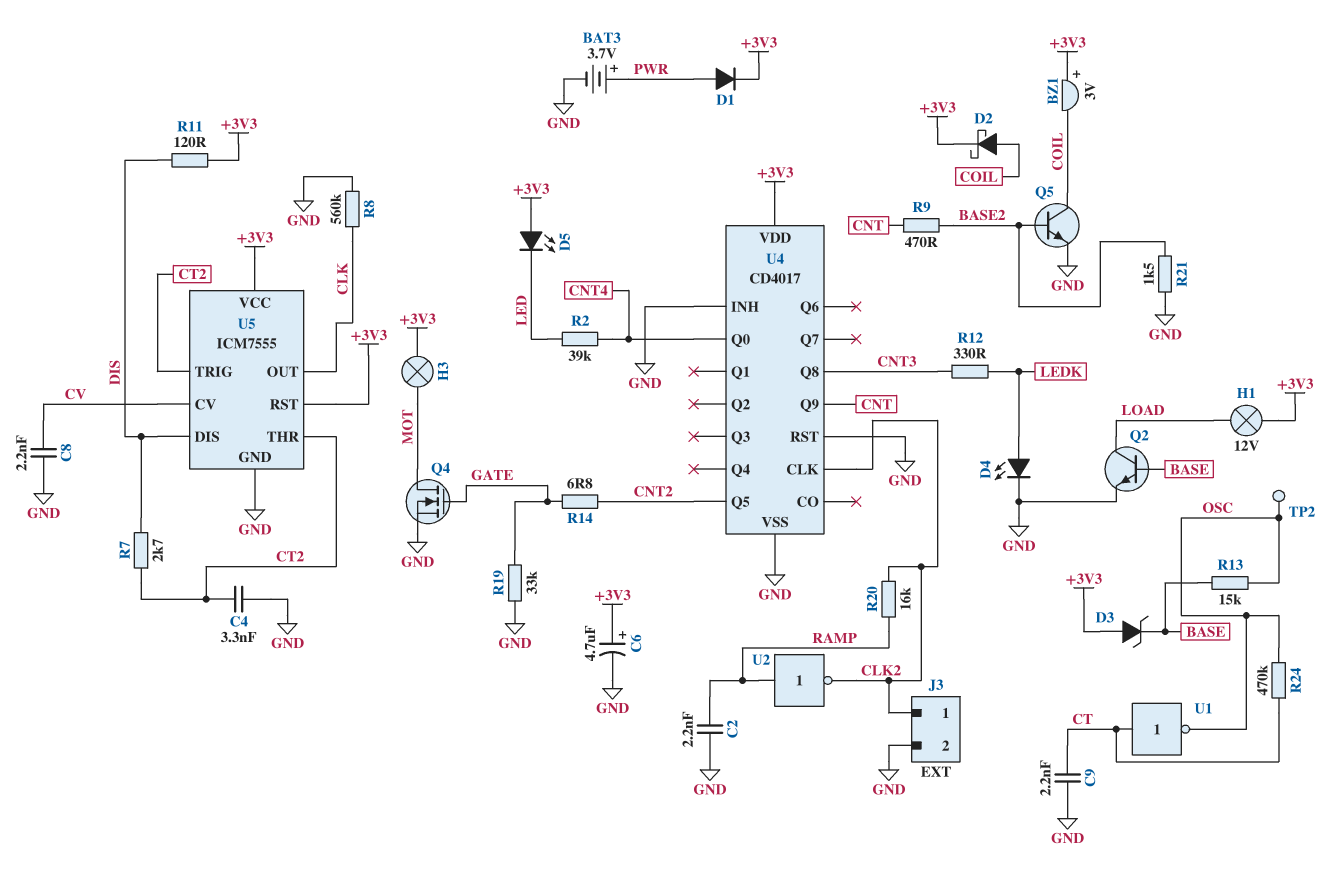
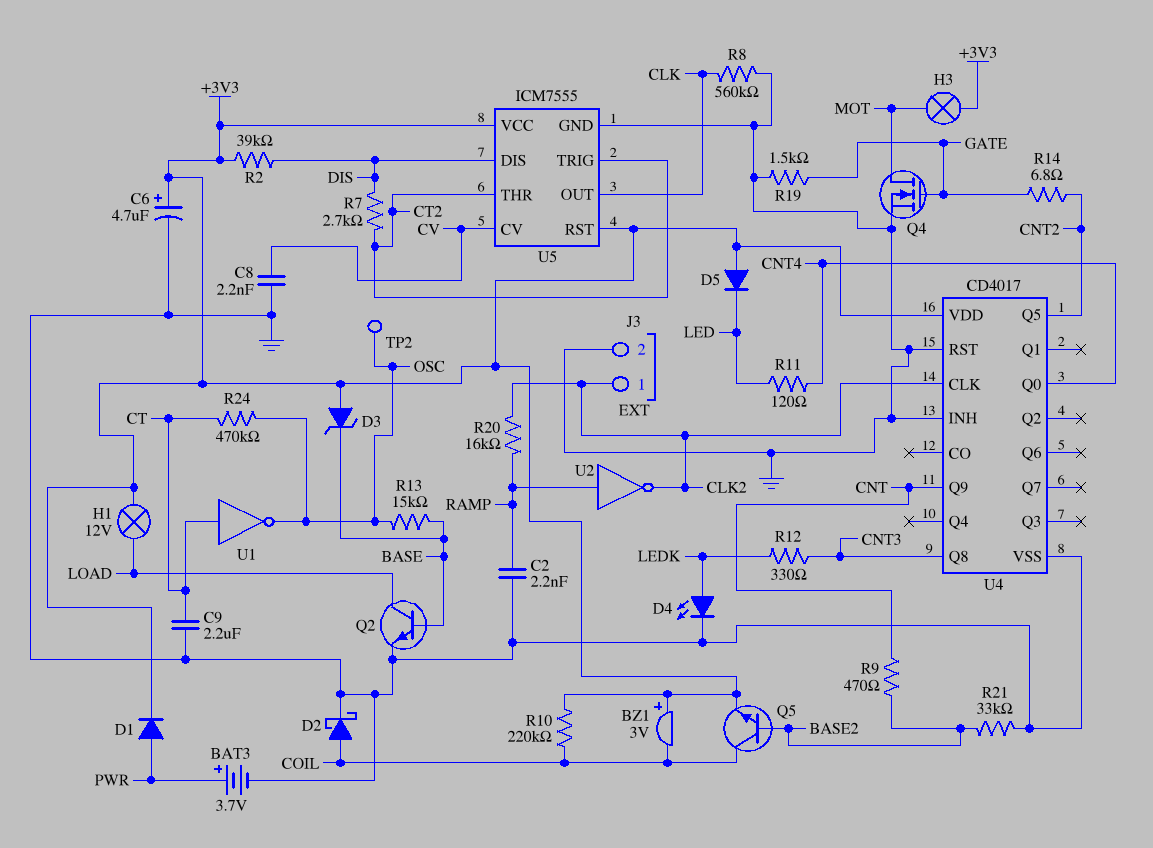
C4: 3.3nF (CT2, GND) -> none
C9: 2.2nF (CT, GND) -> 2.2uF (CT, GND)
D2: schottky (A COIL, K +3V3) -> schottky (A COIL, K GND)
D5: LED (A +3V3, K LED) -> diode (A +3V3, K LED)
Q5: NPN (B BASE2, C COIL, E GND) -> NPN (B BASE2, C COIL, E +3V3)
R2: 39k (CNT4, LED) -> 39k (+3V3, DIS)
R10: none -> 220k (+3V3, COIL)
R11: 120 (+3V3, DIS) -> 120 (CNT4, LED)
R19: 33k (GATE, GND) -> 1.5k (GATE, GND)
R21: 1.5k (BASE2, GND) -> 33k (BASE2, GND)

